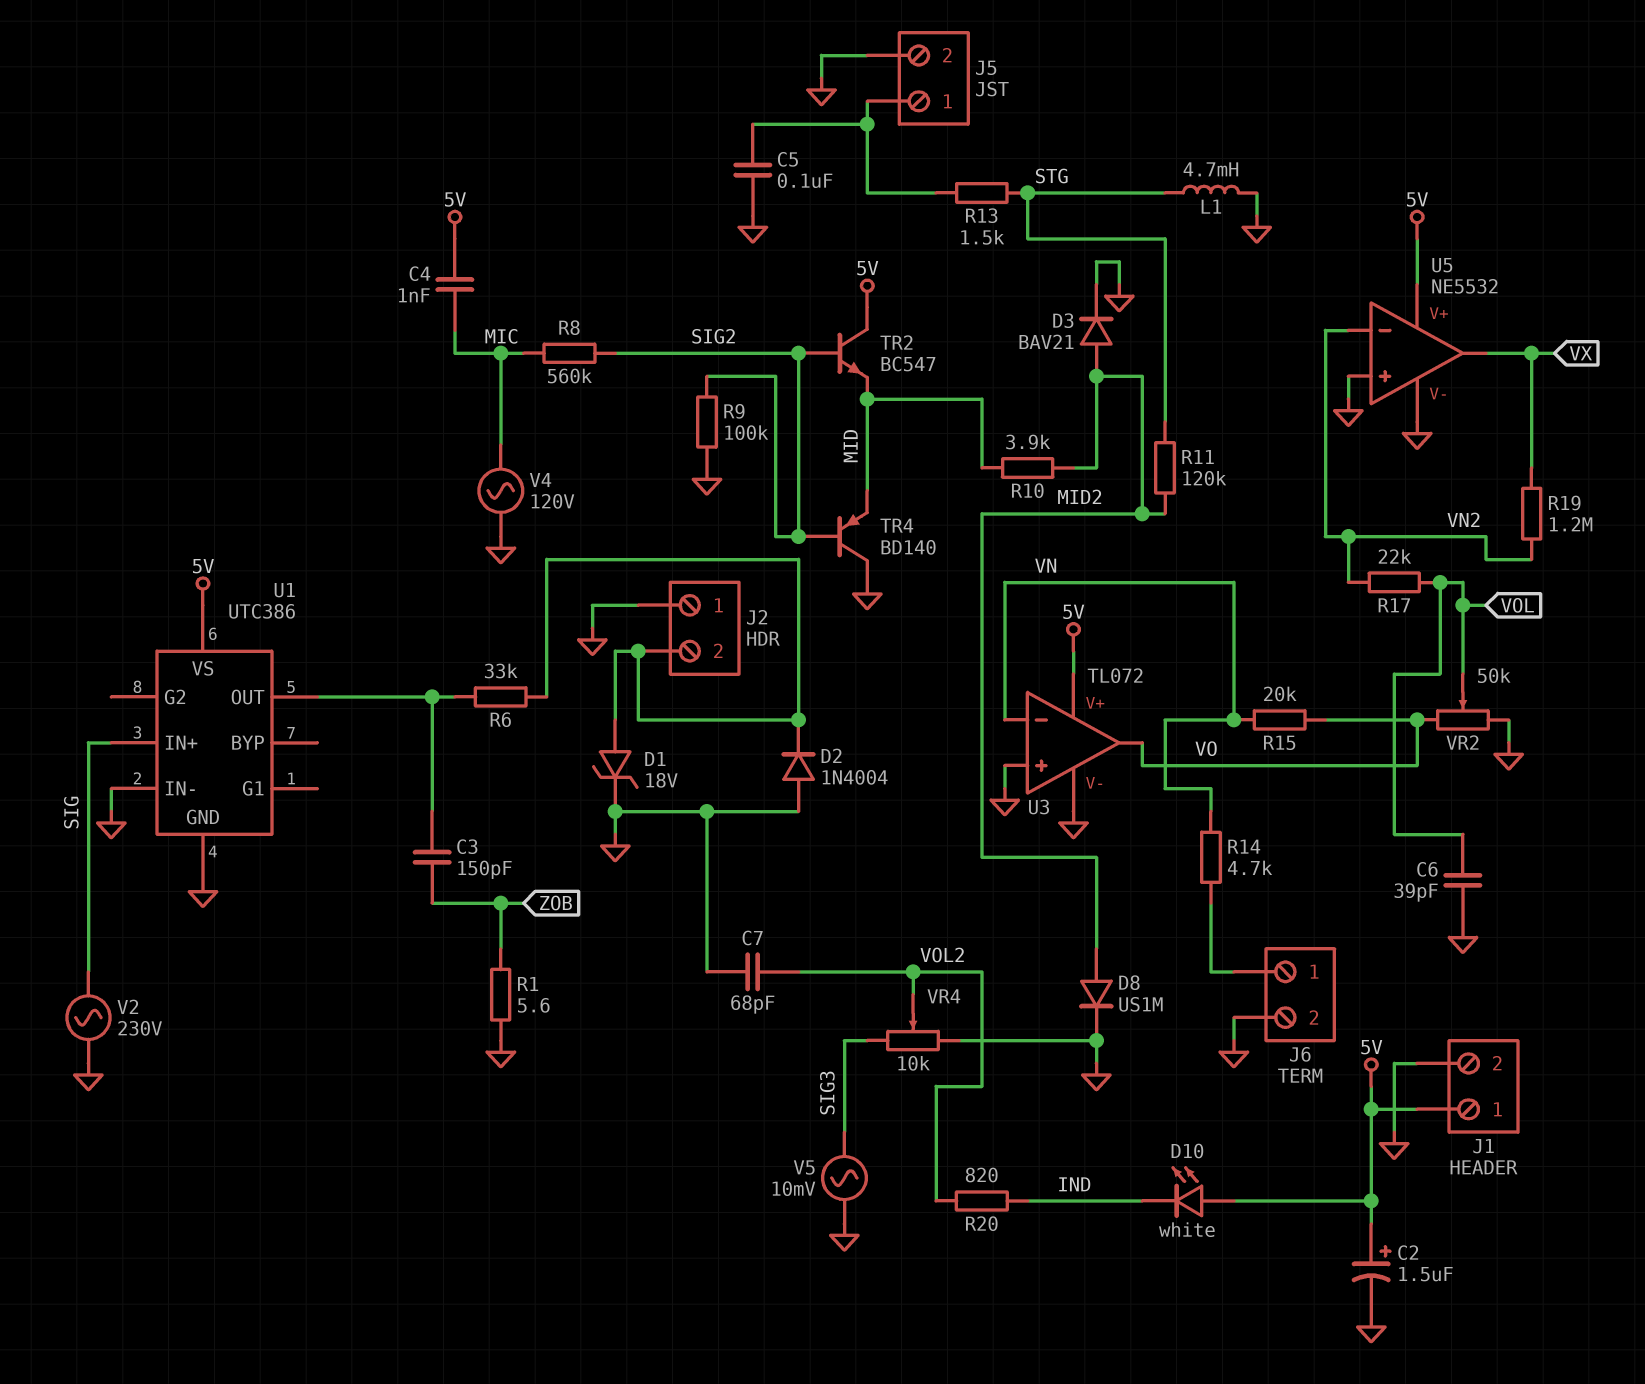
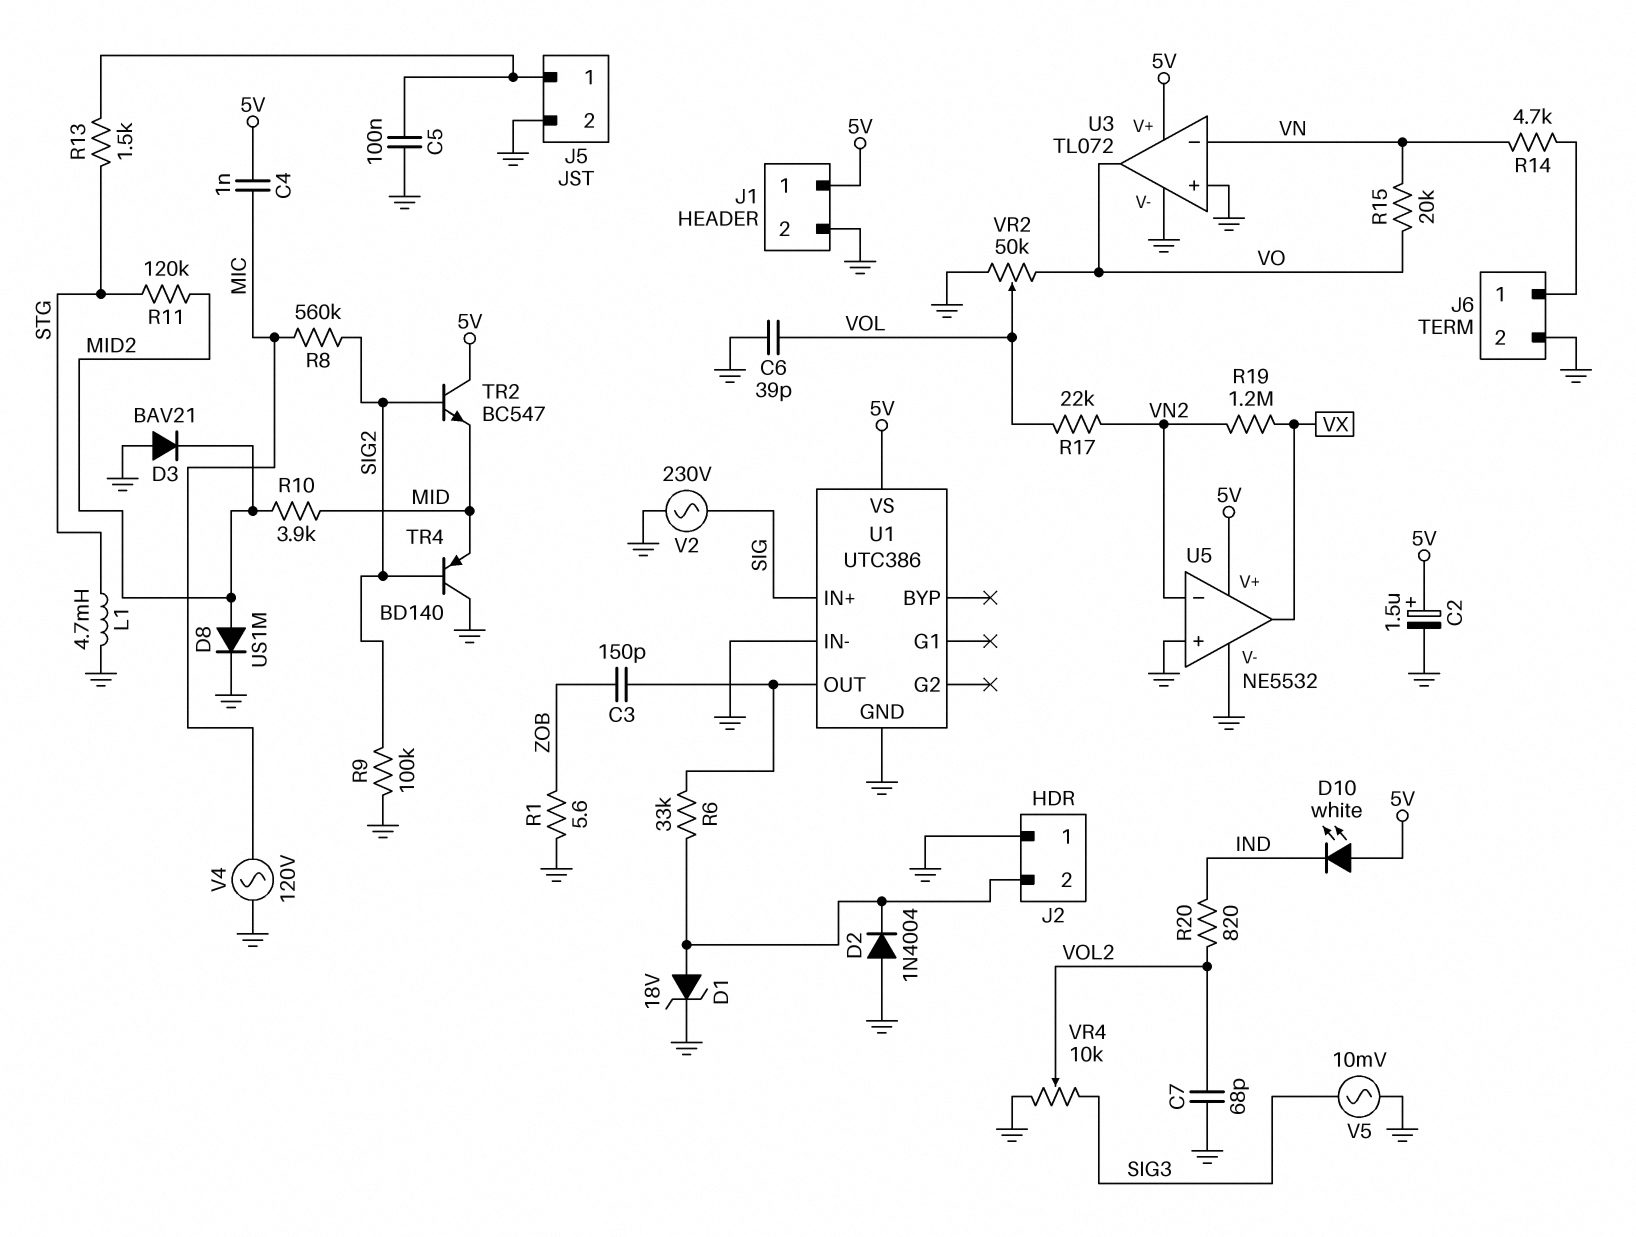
D3: diode BAV21 (A MID2, K GND) -> diode BAV21 (A GND, K MID2)

